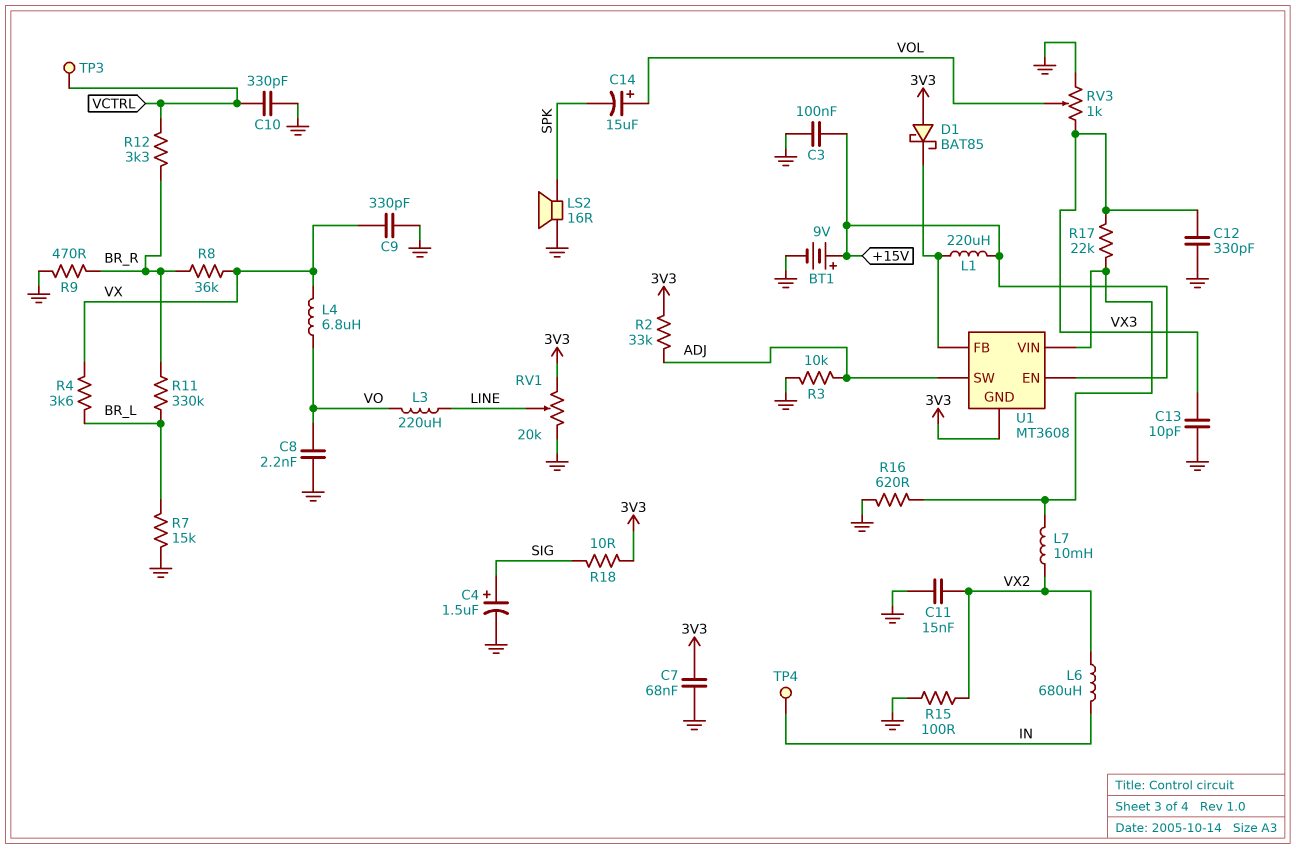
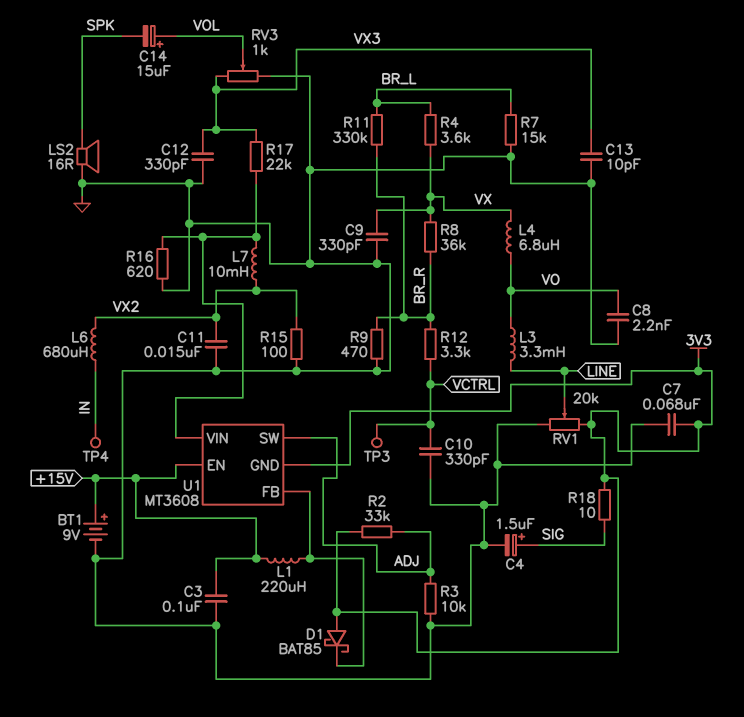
L3: 220uH (LINE, VO) -> 3.3mH (LINE, VO)

